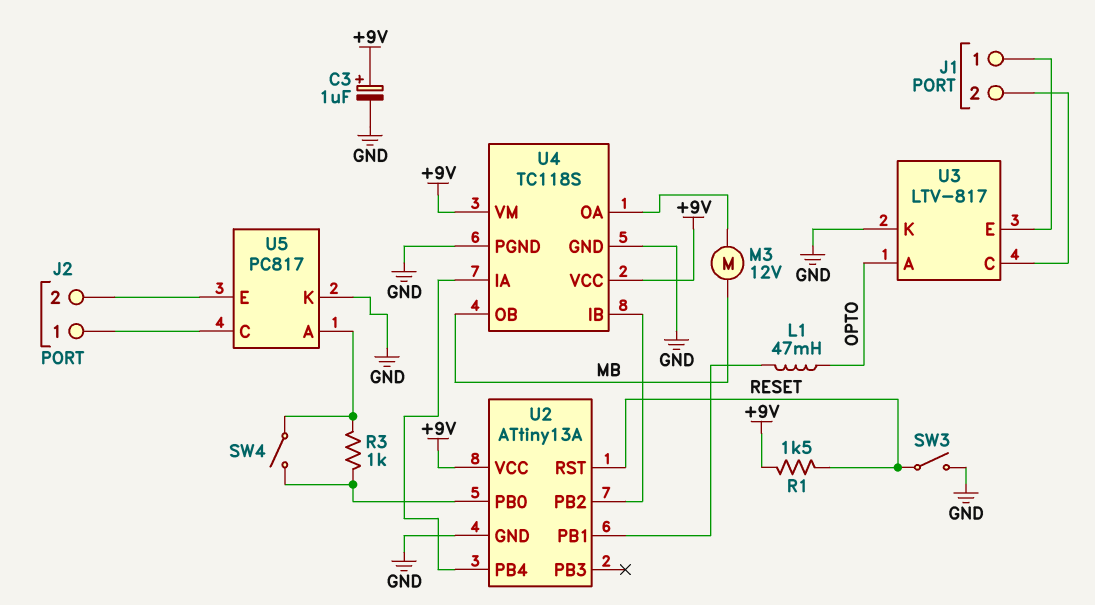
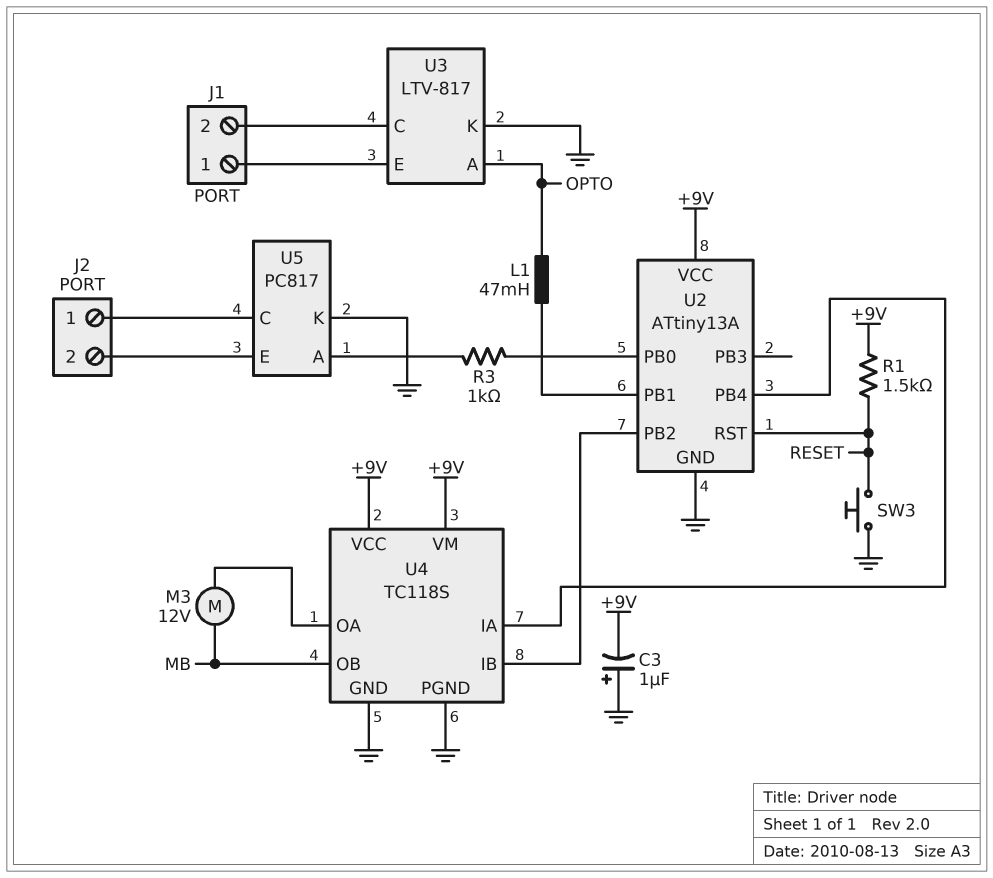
C3: 1uF (plus +9V, minus GND) -> 1uF (plus GND, minus +9V)
SW3: switch (GND, RESET) -> button (GND, RESET)
SW4: switch (U2/PB0, U5/A) -> none

